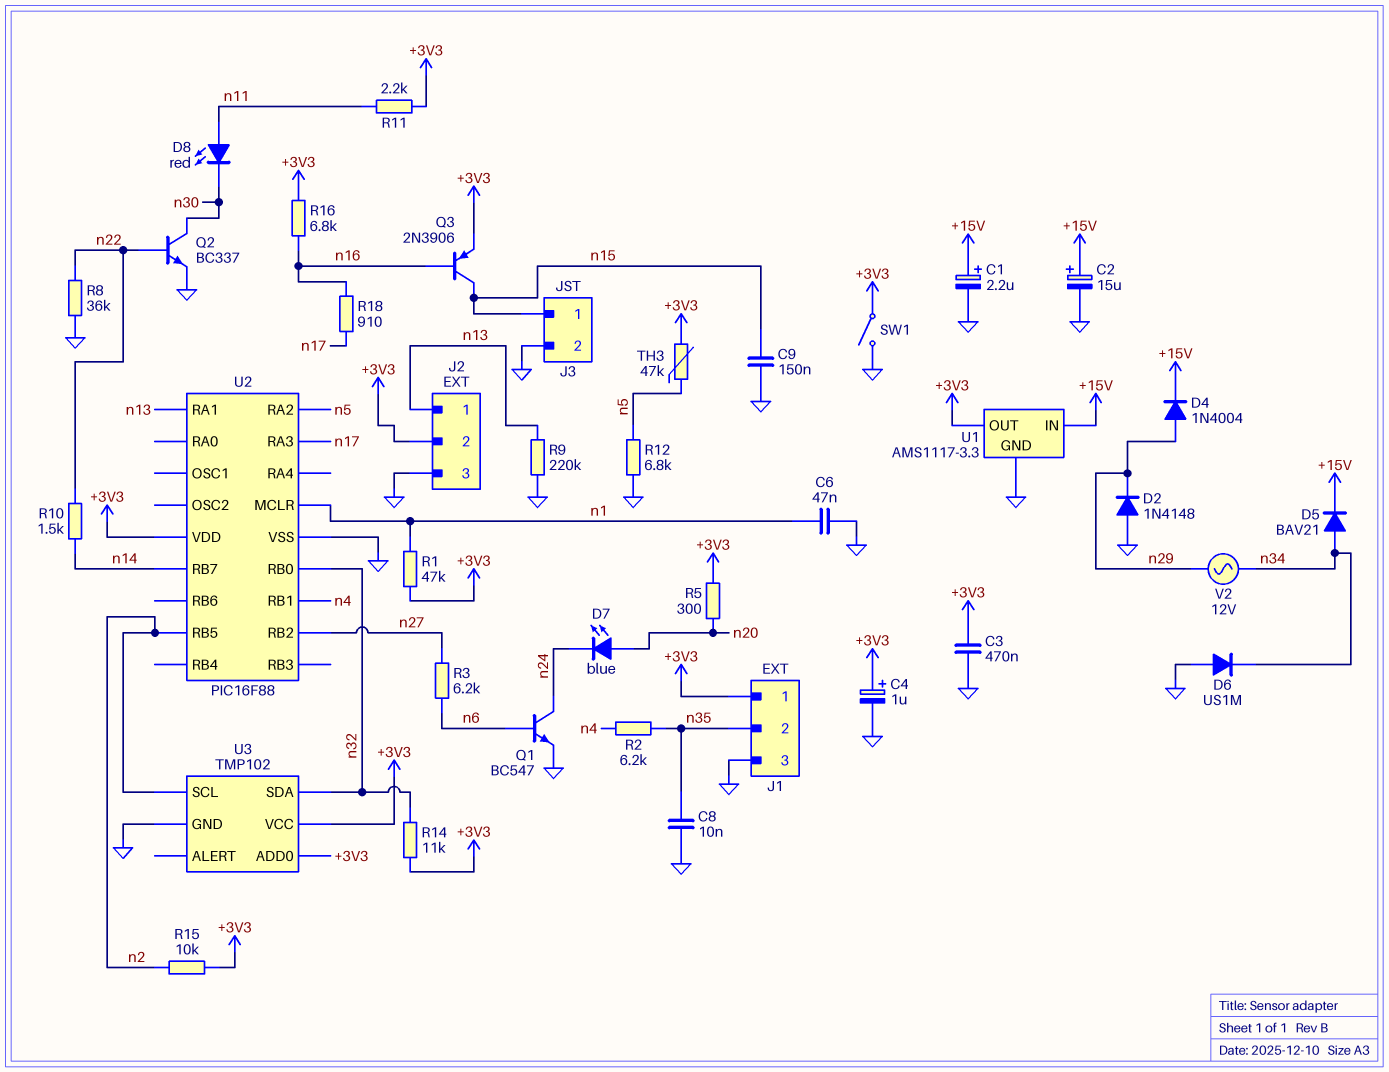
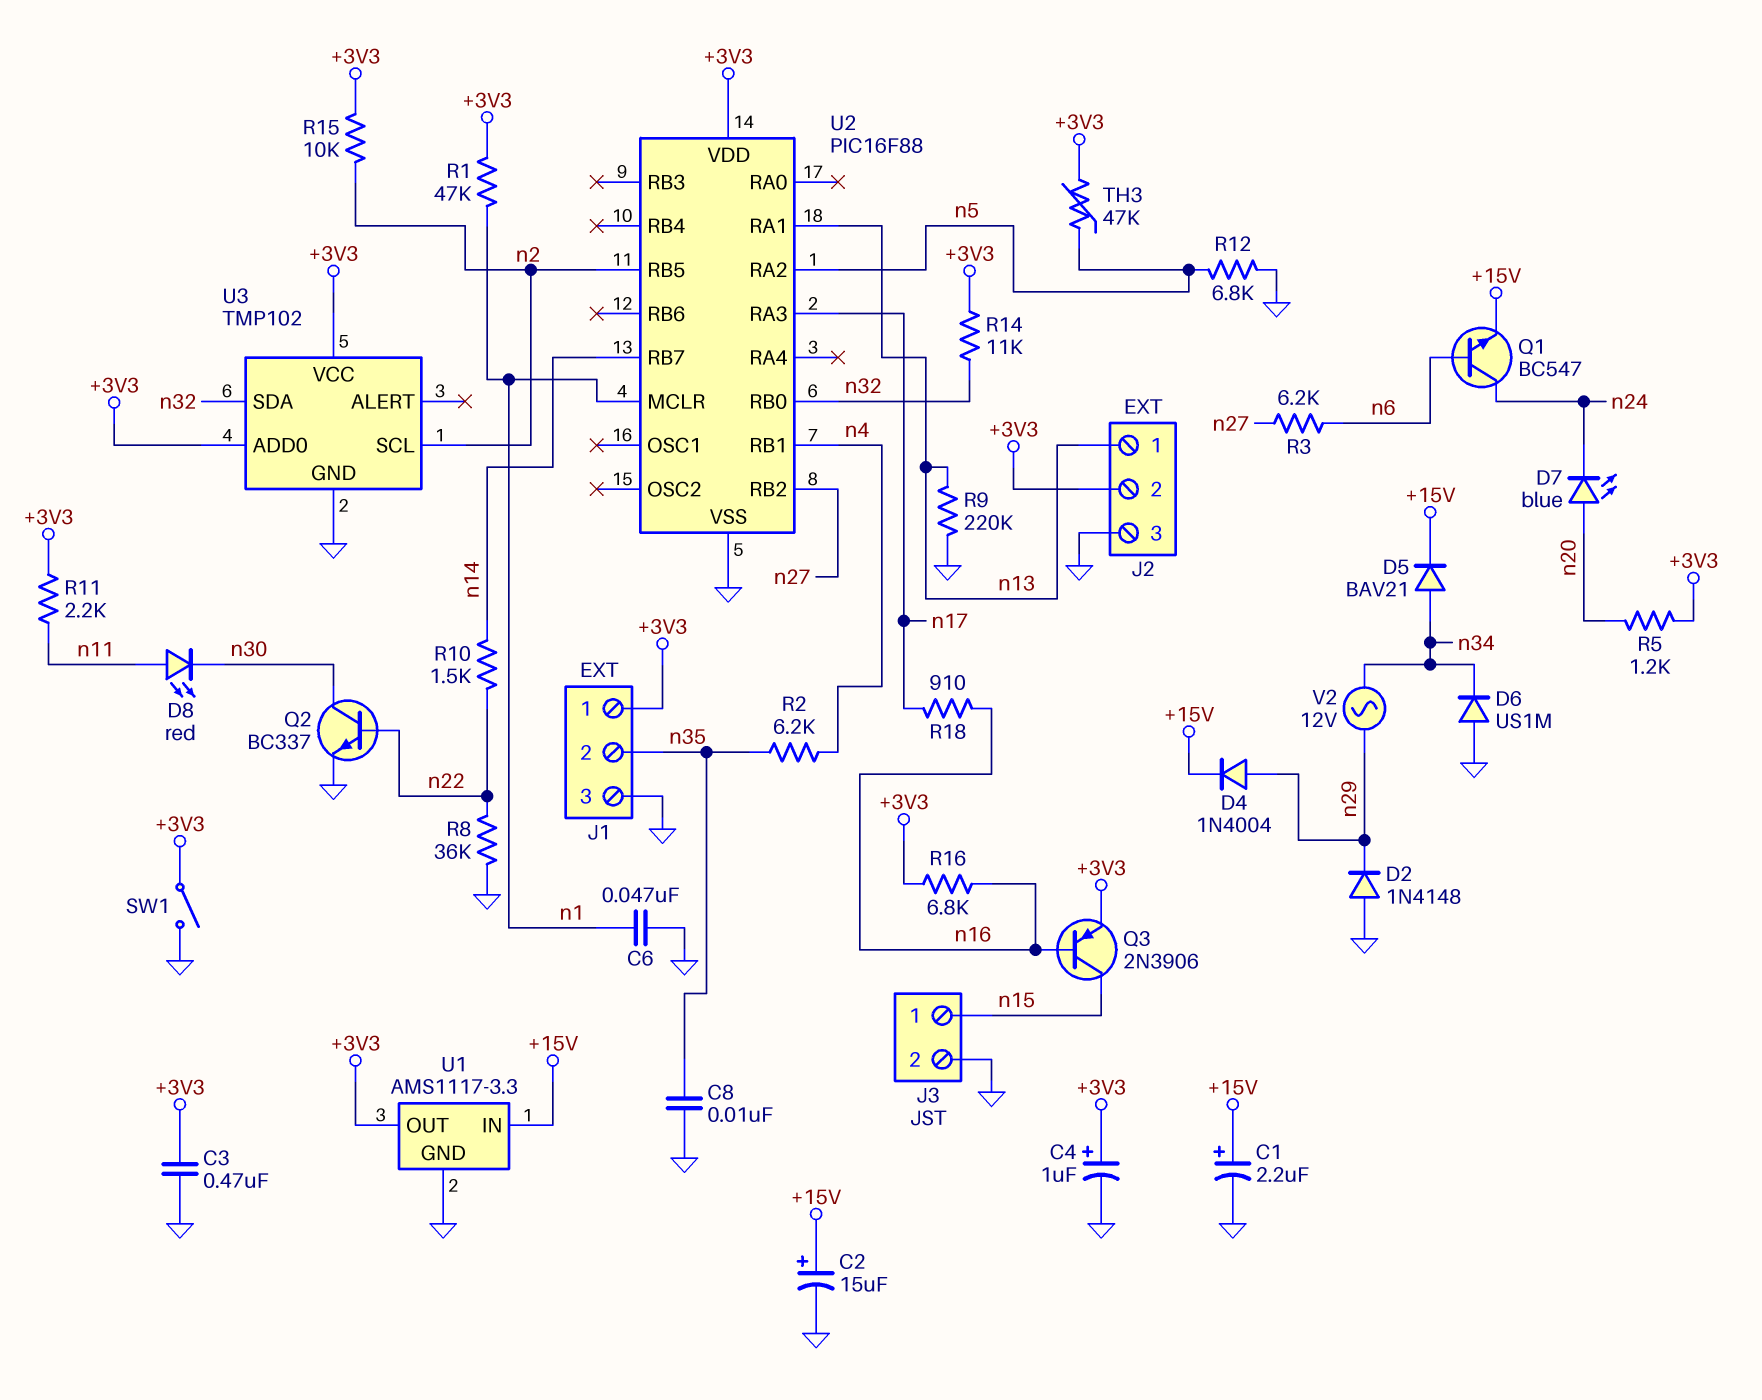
C9: 150nF (GND, n15) -> none
Q1: NPN BC547 (B n6, C n24, E GND) -> NPN BC547 (B n6, C n24, E +15V)
R5: 300 (+3V3, n20) -> 1.2k (+3V3, n20)

